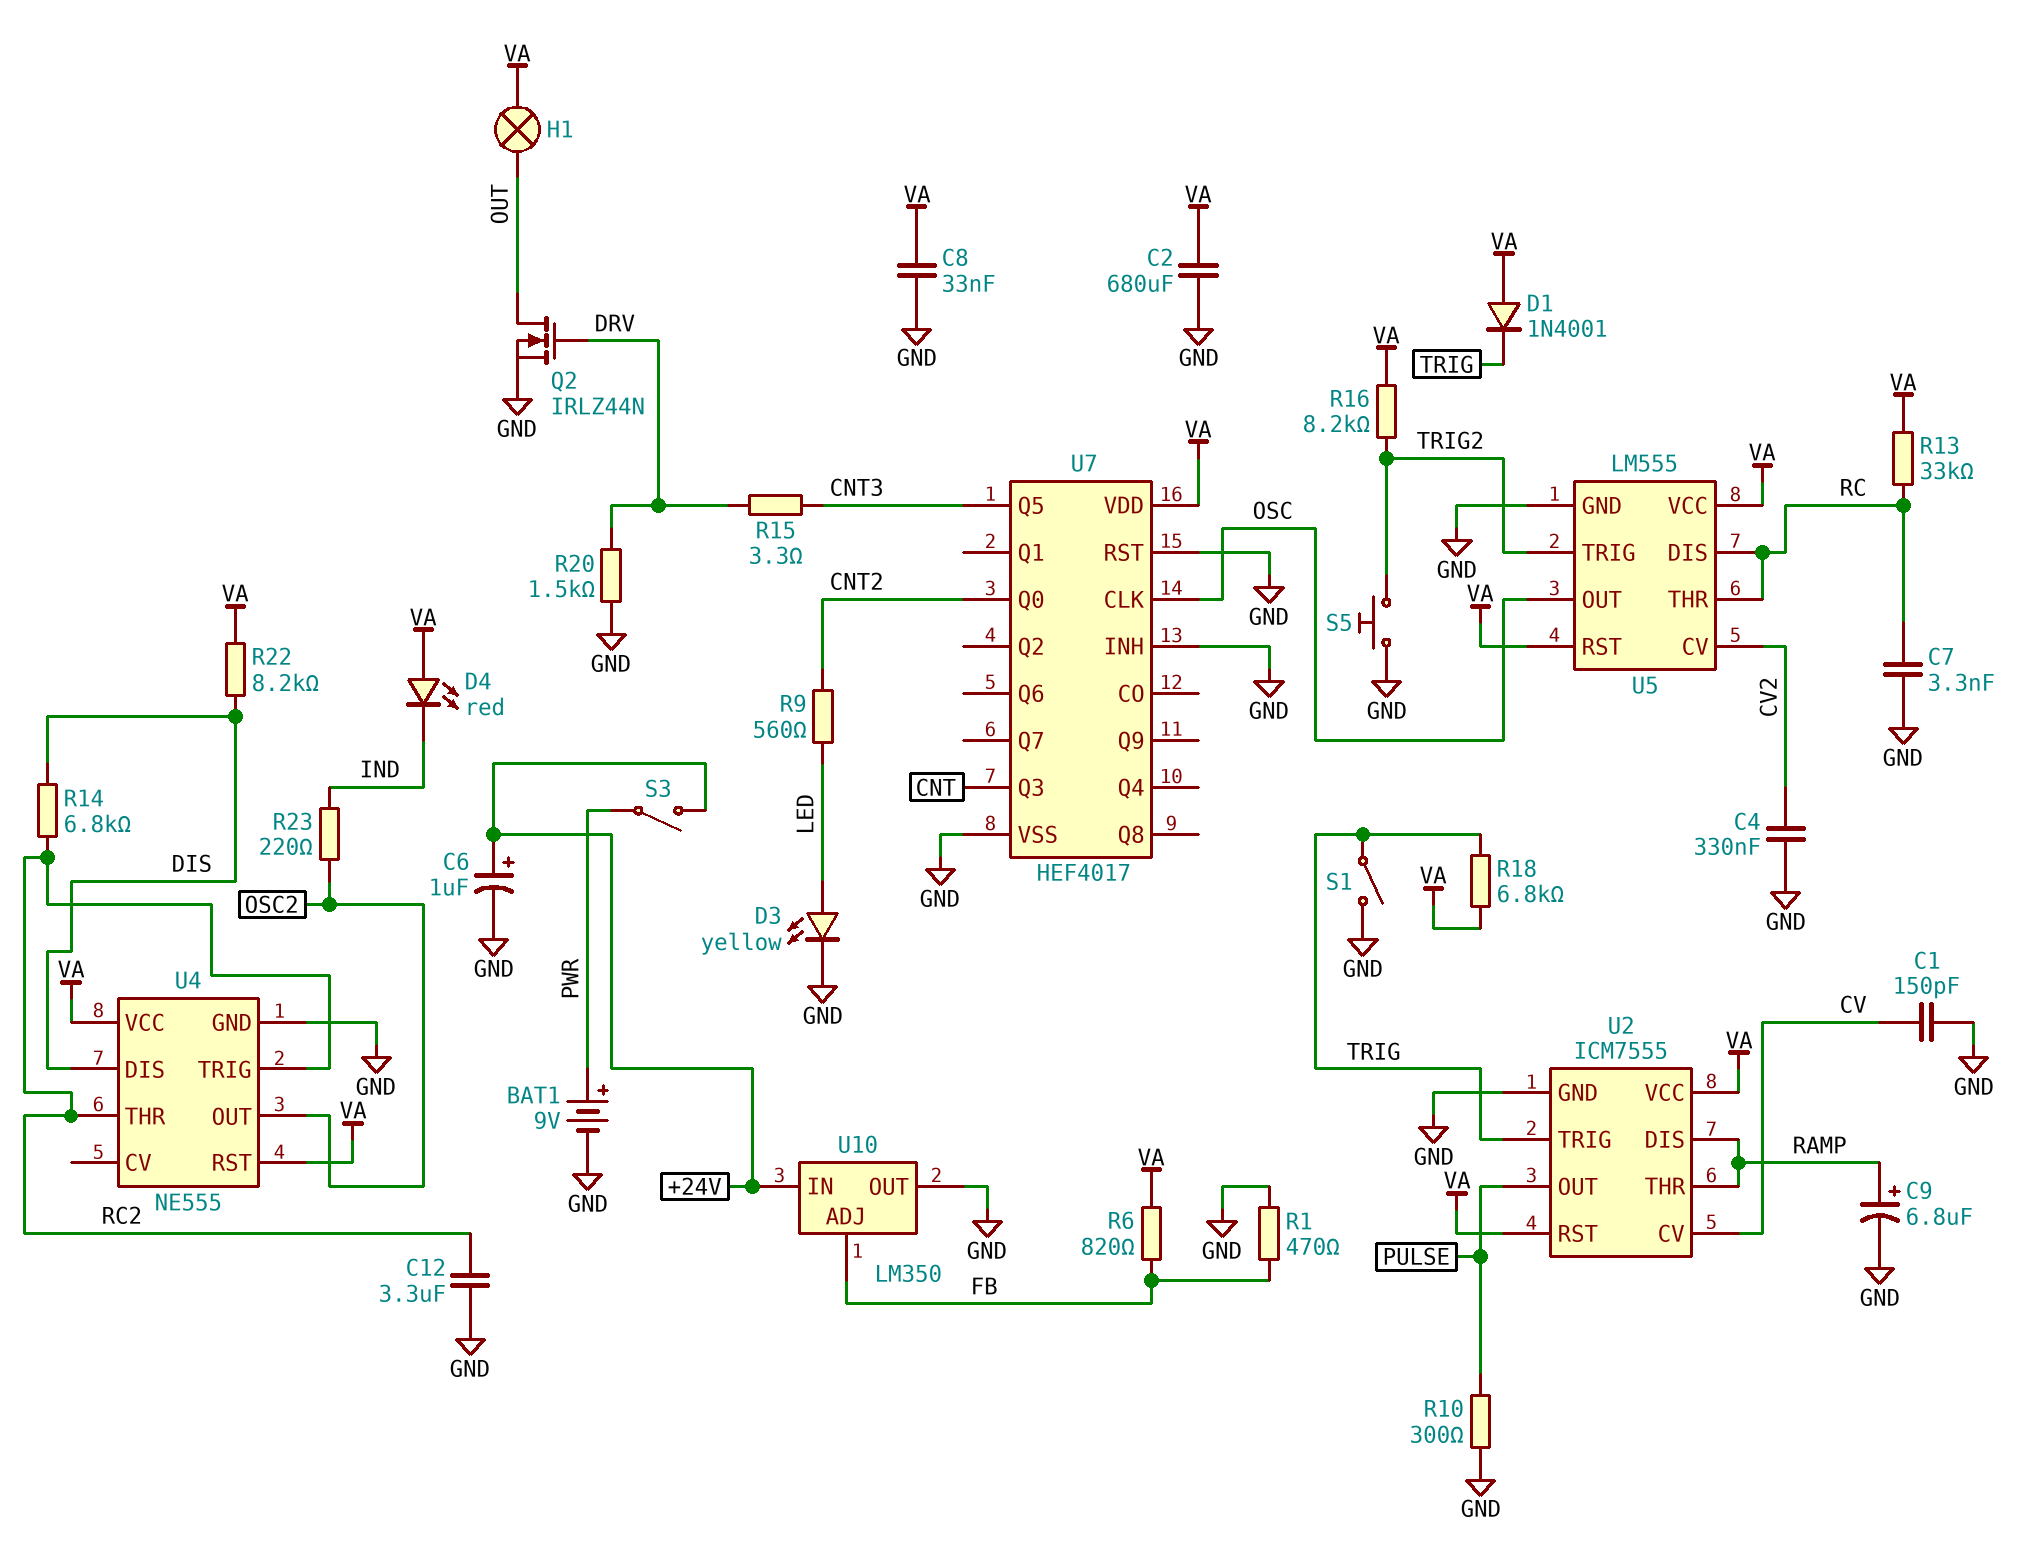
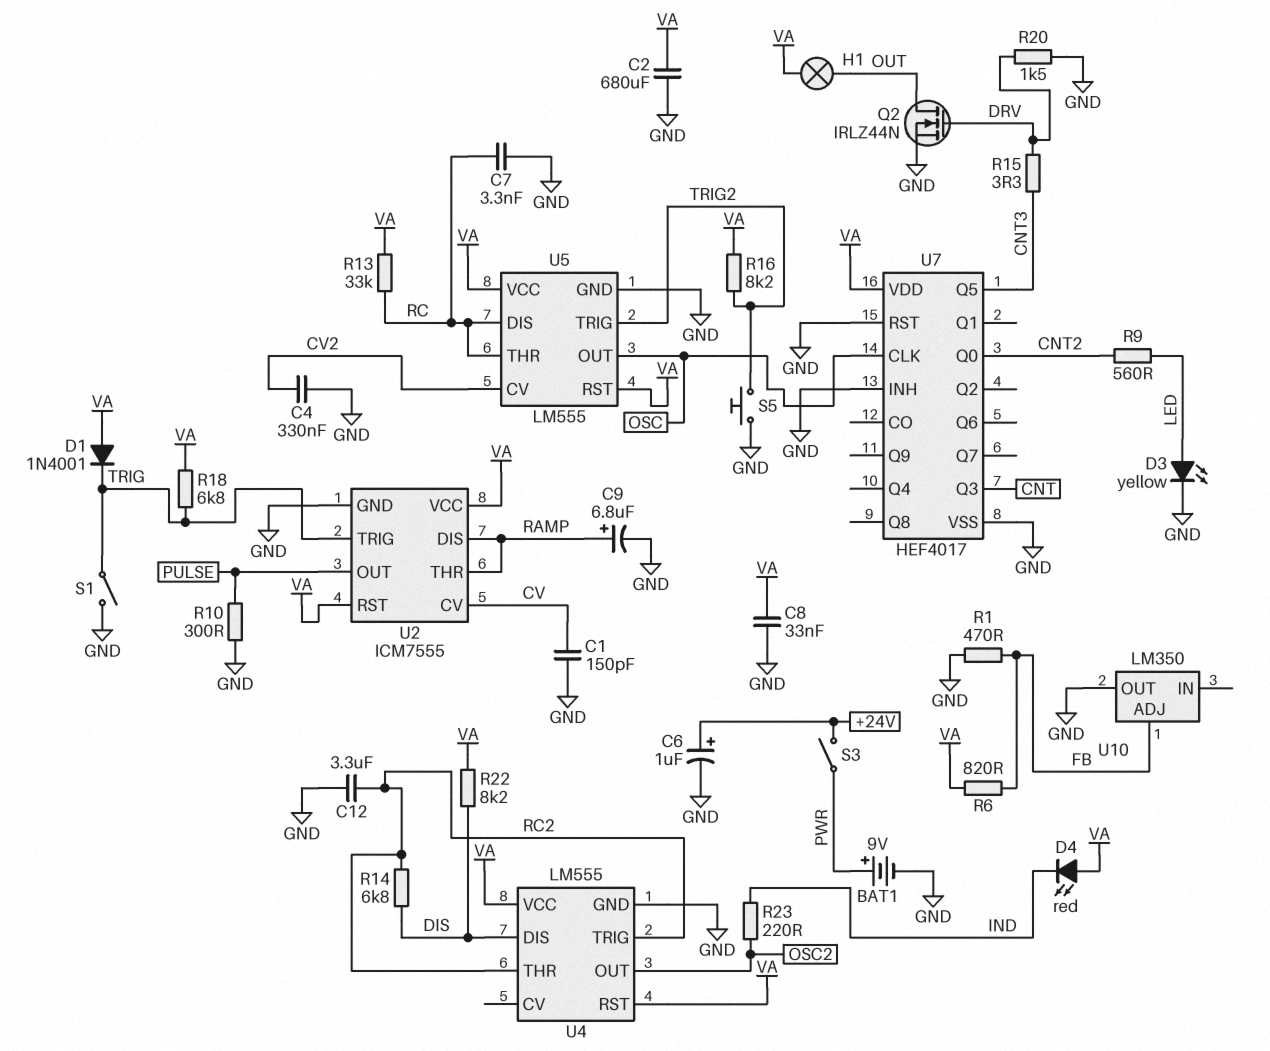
U4: NE555 -> LM555
U10 pin IN: +24V -> none

